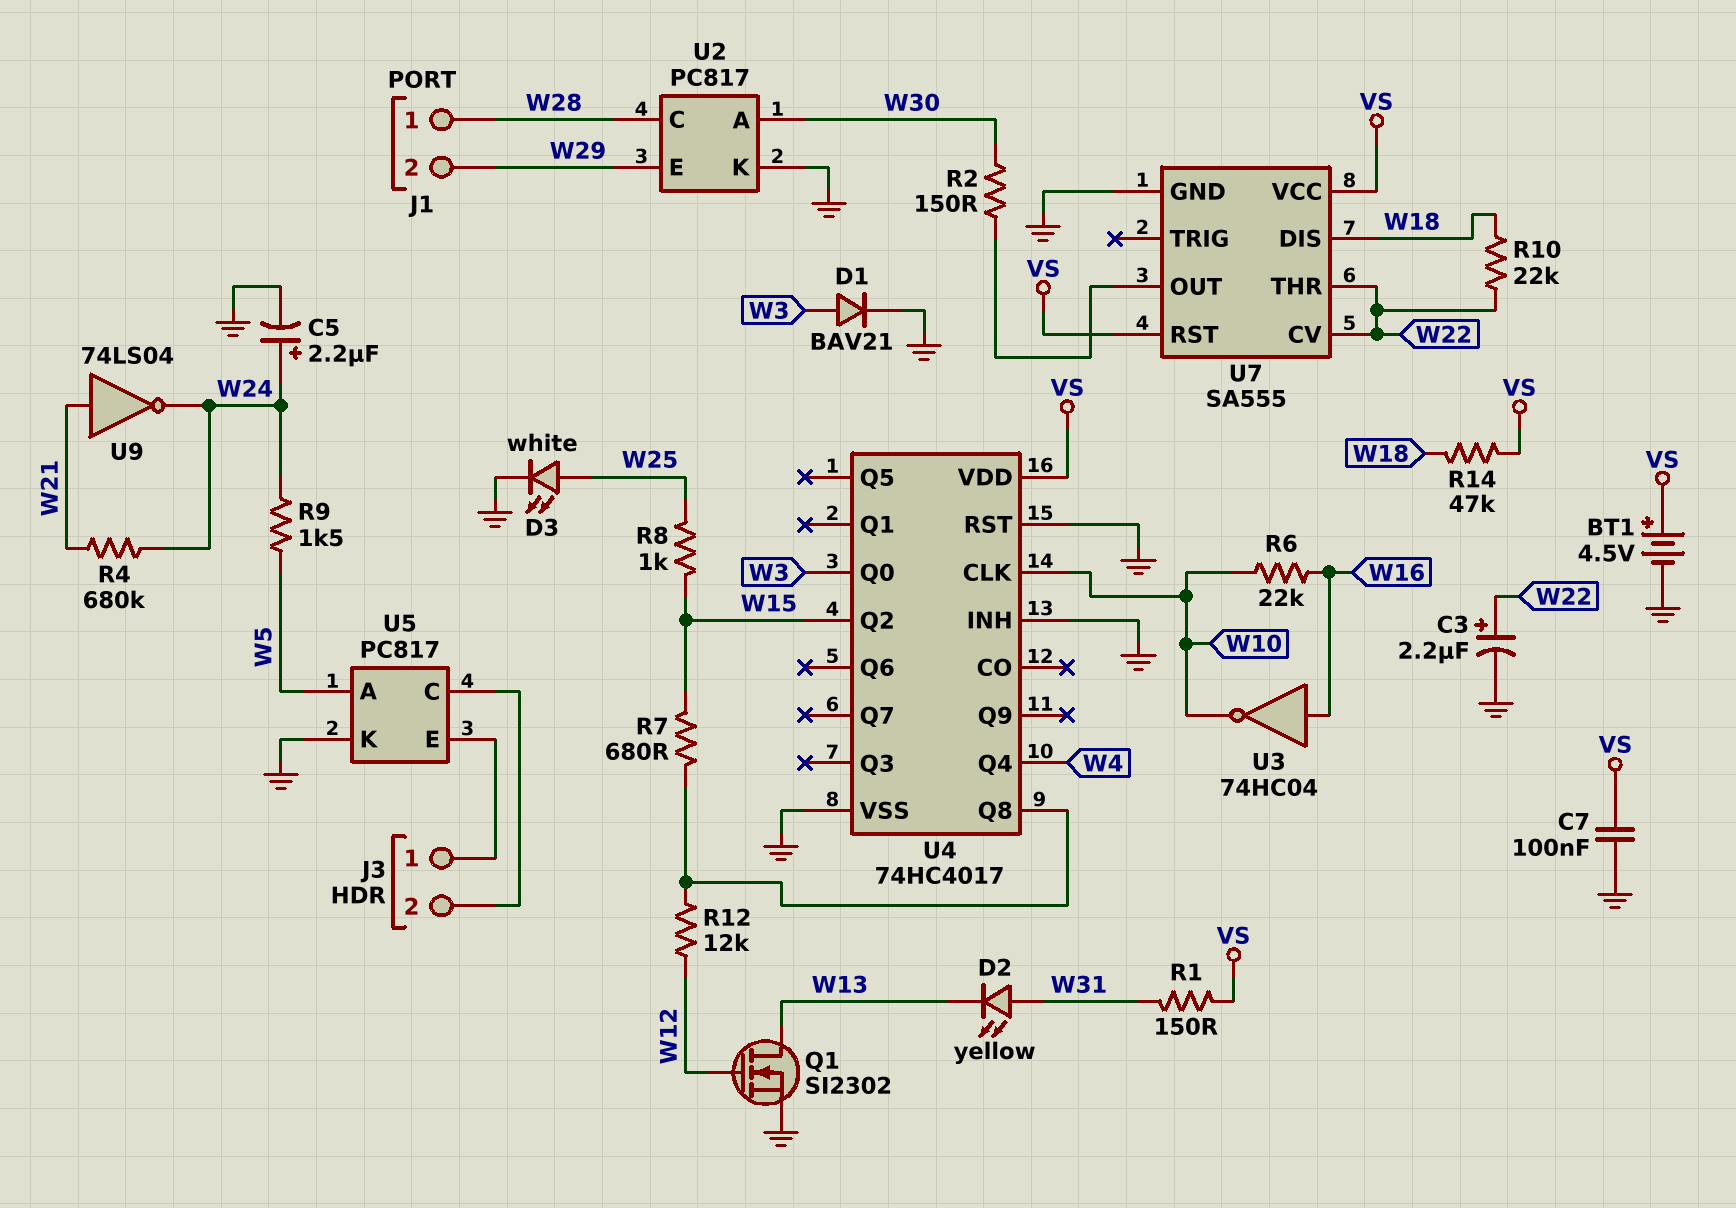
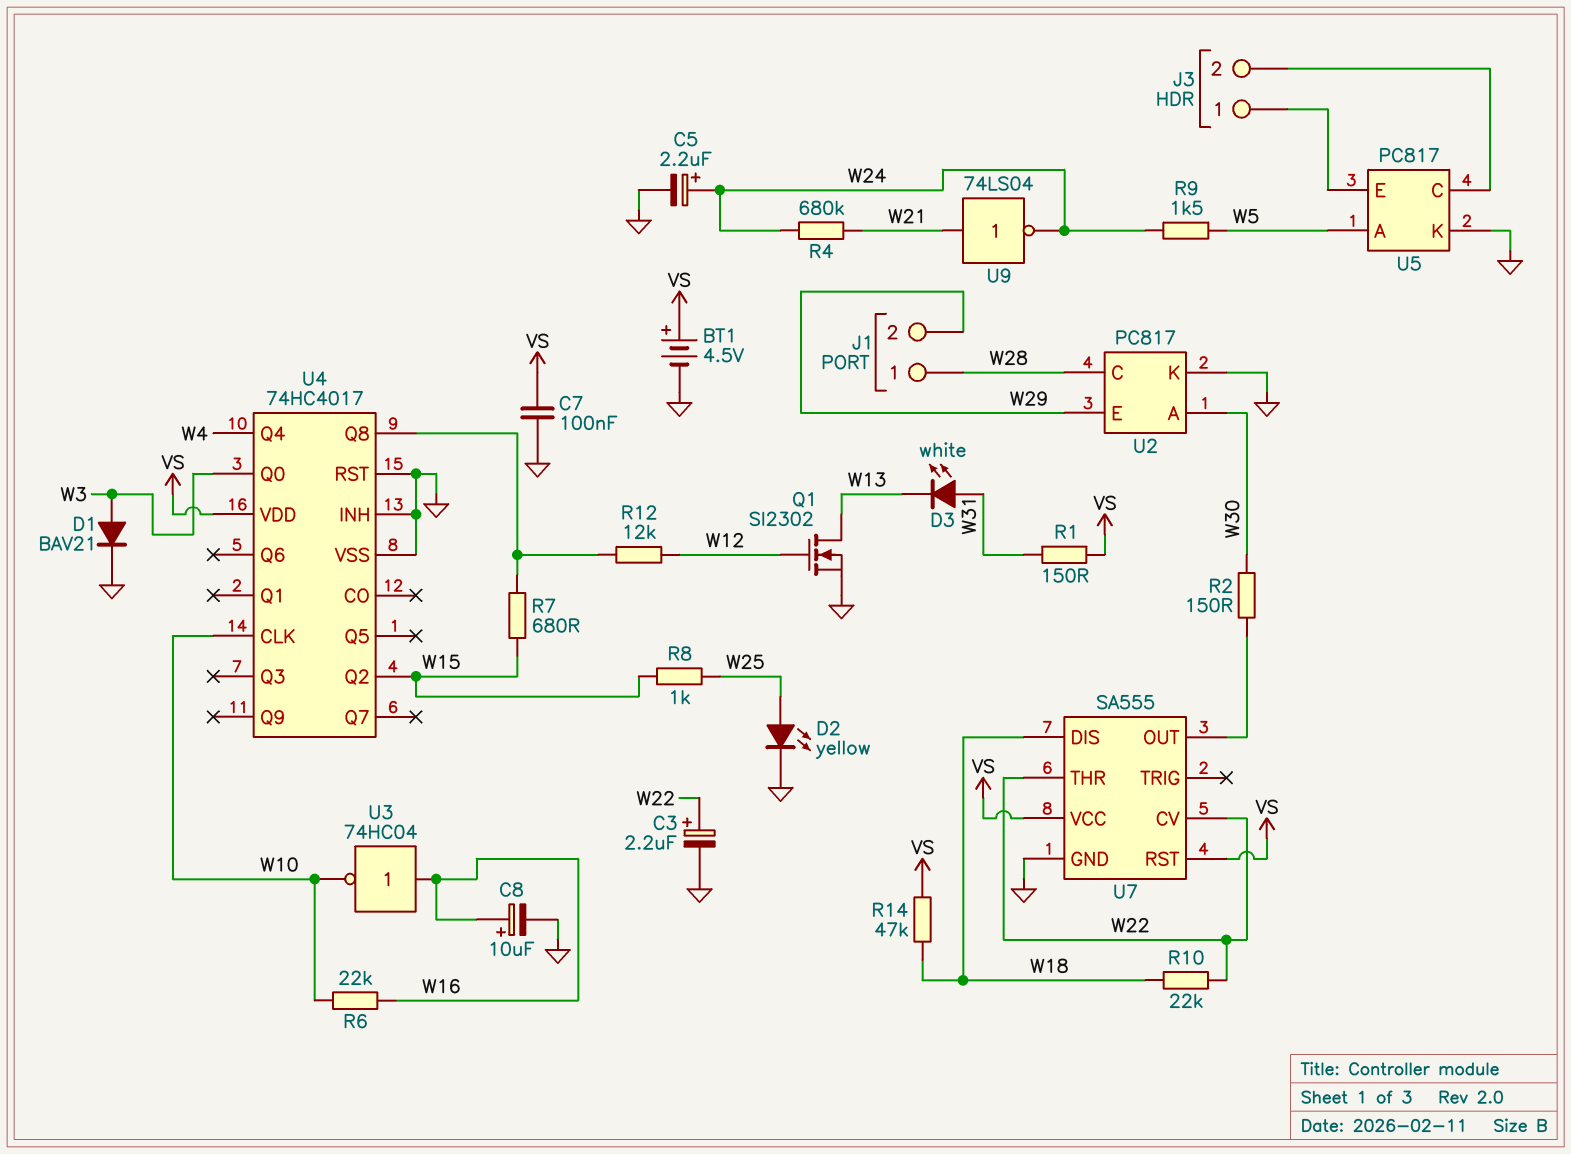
C8: none -> 10uF (plus W16, minus GND)
D2: LED yellow (A W31, K W13) -> LED yellow (A W25, K GND)
D3: LED white (A W25, K GND) -> LED white (A W31, K W13)

